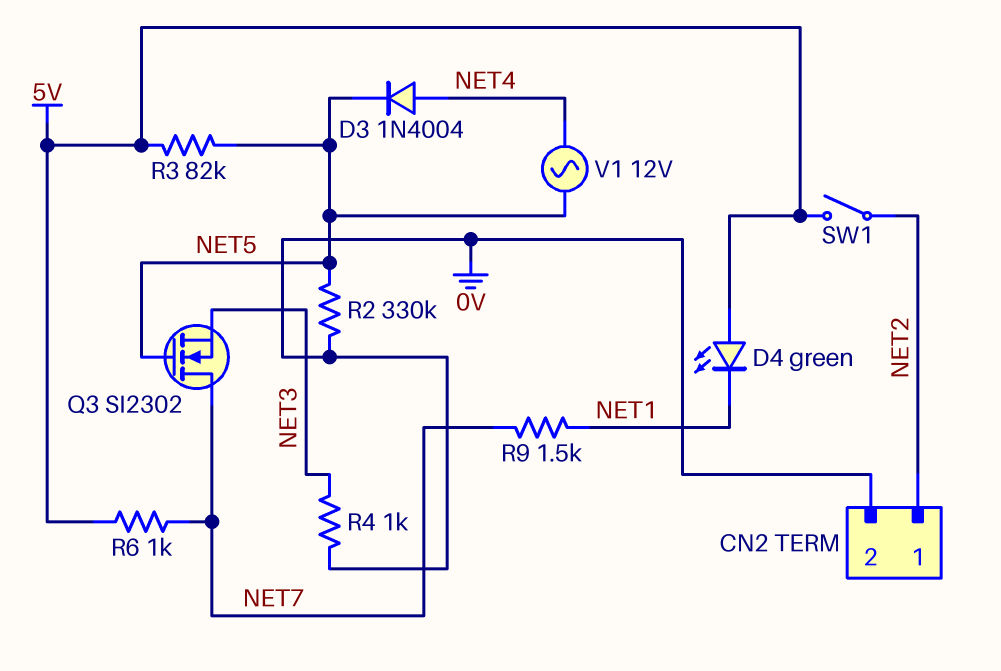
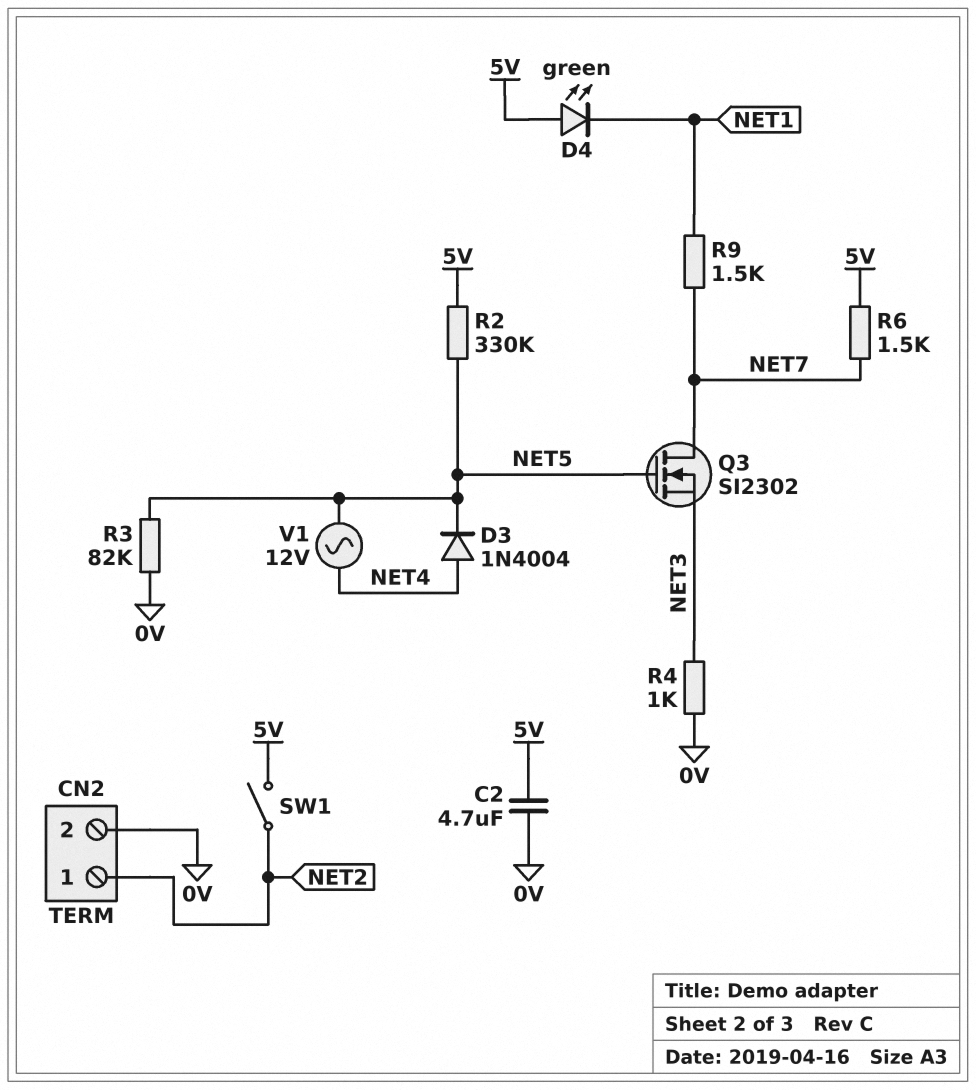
C2: none -> 4.7uF (0V, 5V)
R2: 330k (0V, NET5) -> 330k (5V, NET5)
R3: 82k (5V, NET5) -> 82k (0V, NET5)
R6: 1k (5V, NET7) -> 1.5k (5V, NET7)

